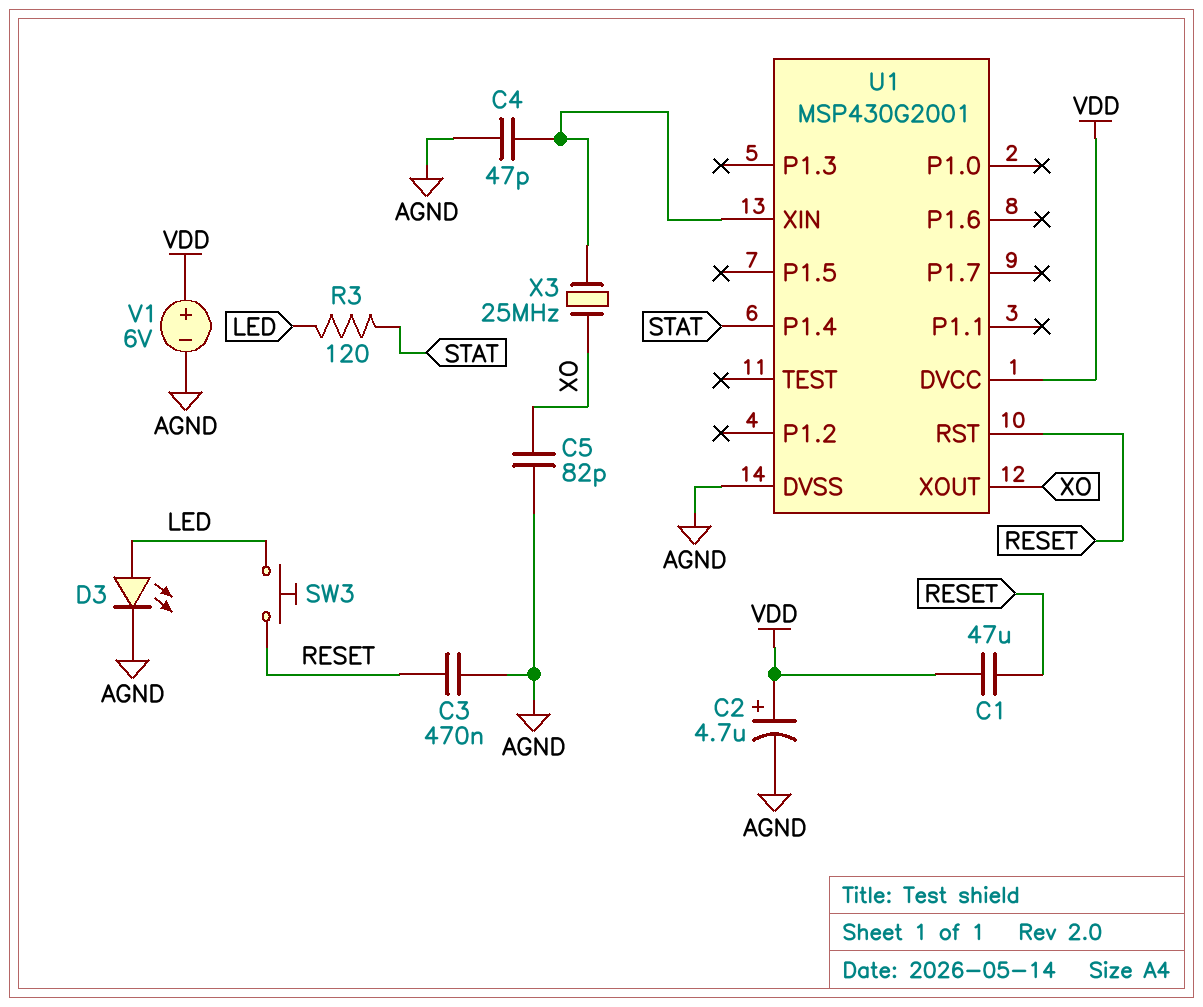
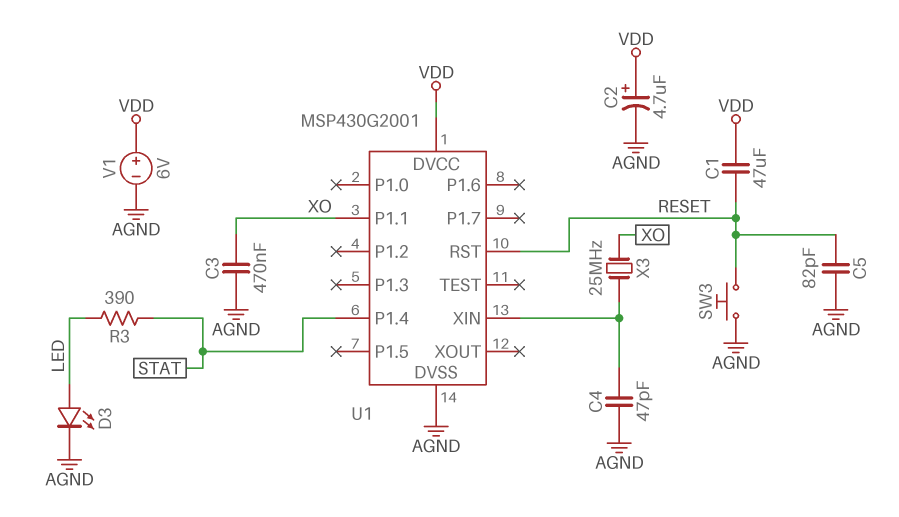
C3: 470nF (AGND, RESET) -> 470nF (AGND, XO)
C5: 82pF (AGND, XO) -> 82pF (AGND, RESET)
R3: 120 (LED, STAT) -> 390 (LED, STAT)
SW3: button (LED, RESET) -> button (AGND, RESET)
U1 pin P1.1: none -> XO
U1 pin XOUT: XO -> none

